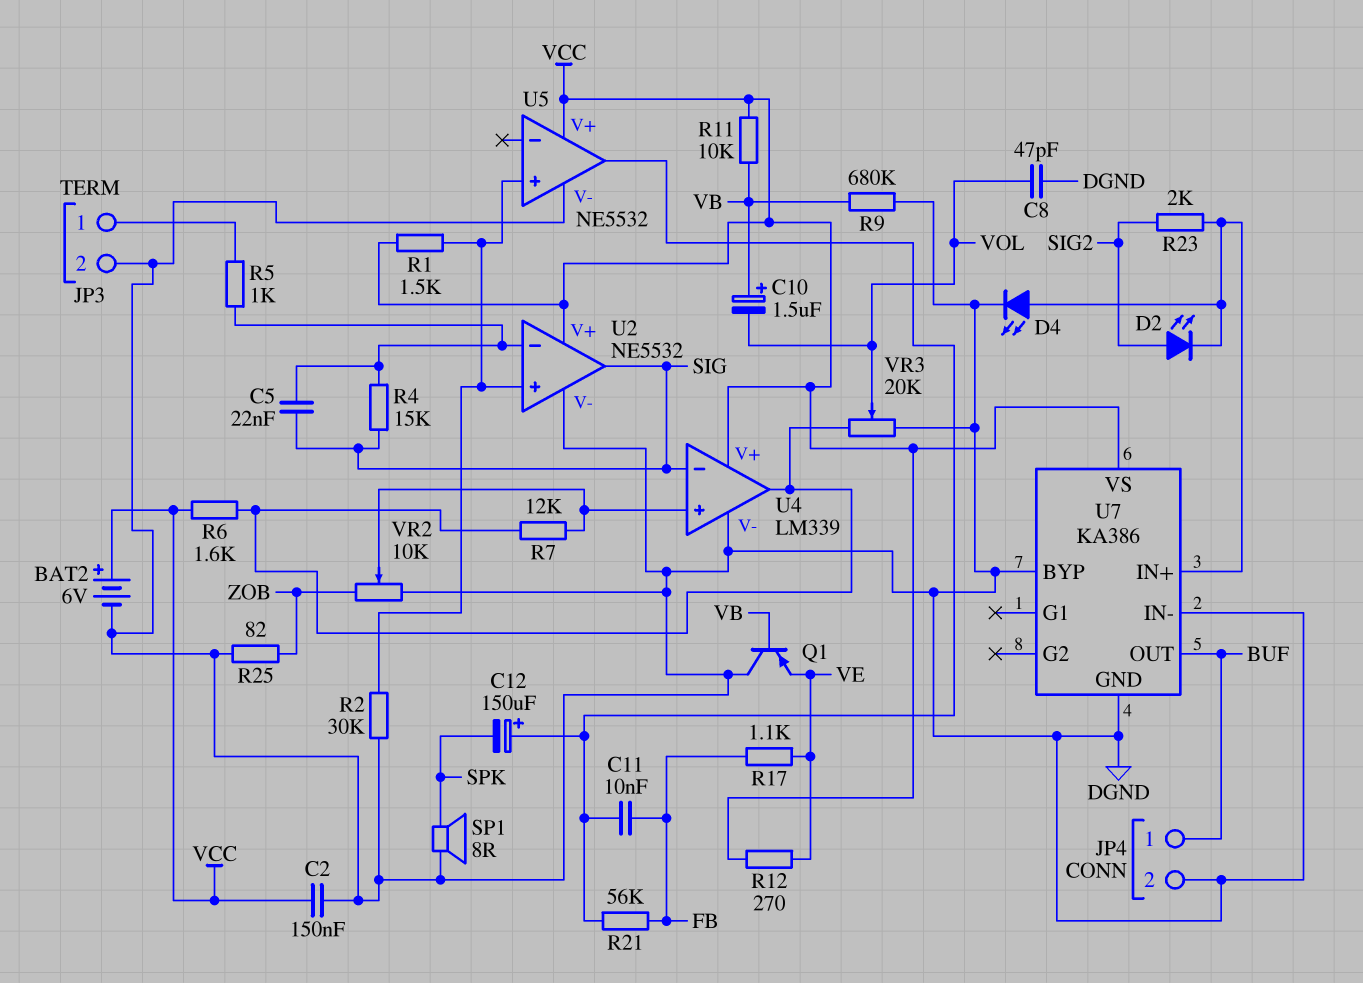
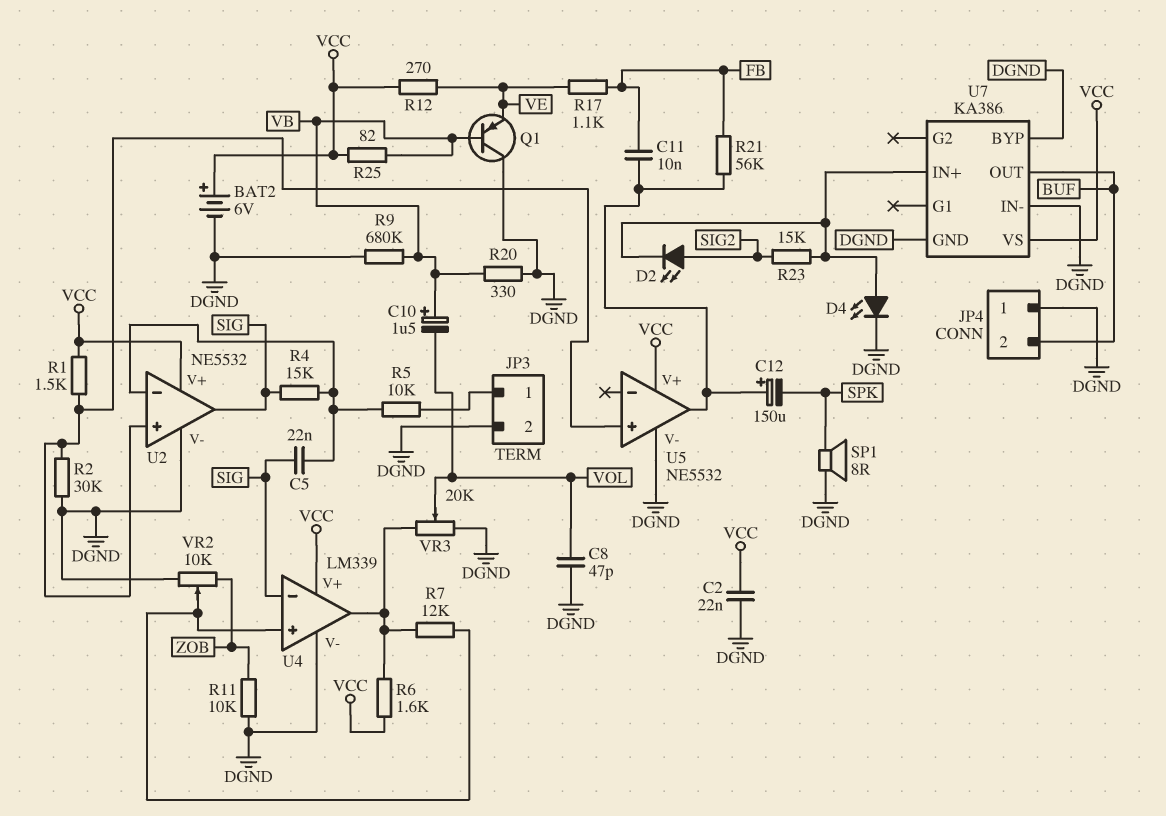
C2: 150nF (DGND, VCC) -> 22nF (DGND, VCC)
JP4 pin 1: BUF -> DGND
JP4 pin 2: DGND -> BUF
R5: 1k (JP3/1, U2/in-) -> 10k (JP3/1, U2/in-)
R11: 10k (VB, VCC) -> 10k (DGND, ZOB)
R20: none -> 330 (DGND, VB)
R23: 2k (SIG2, U7/IN+) -> 15k (SIG2, U7/IN+)
R25: 82 (DGND, ZOB) -> 82 (VB, VCC)

